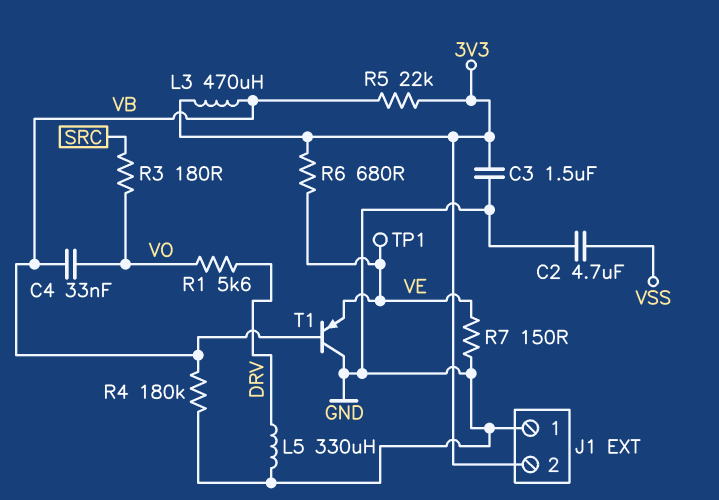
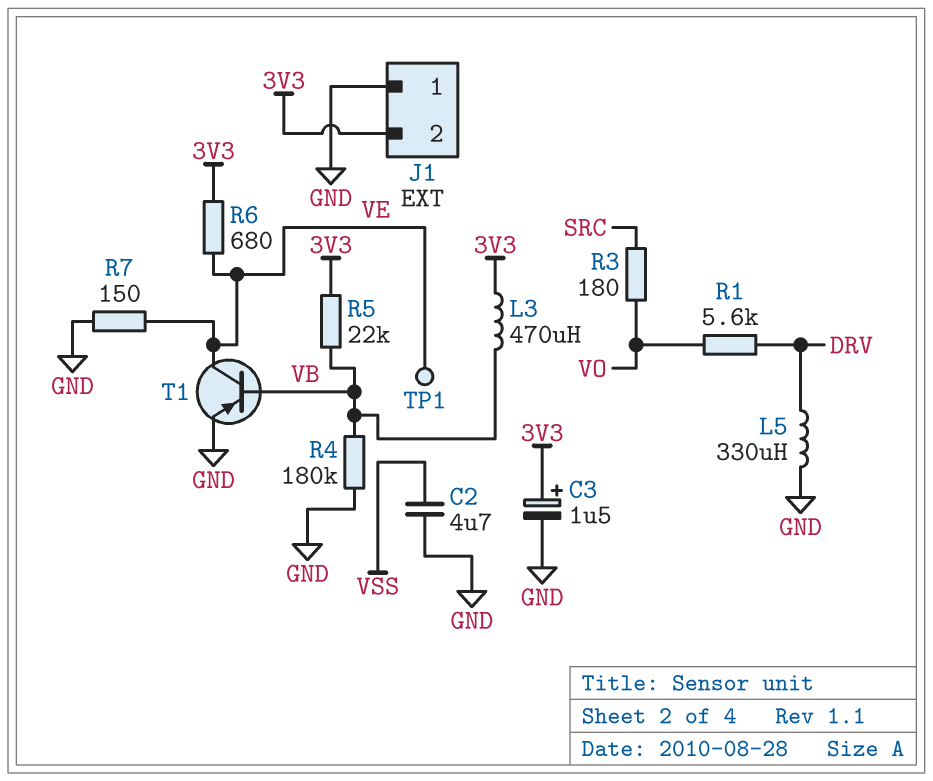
C3: 1.5uF (3V3, GND) -> 1.5uF (plus 3V3, minus GND)
C4: 33nF (VB, VO) -> none
T1: PNP (B VB, C GND, E VE) -> PNP (B VB, C VE, E GND)

